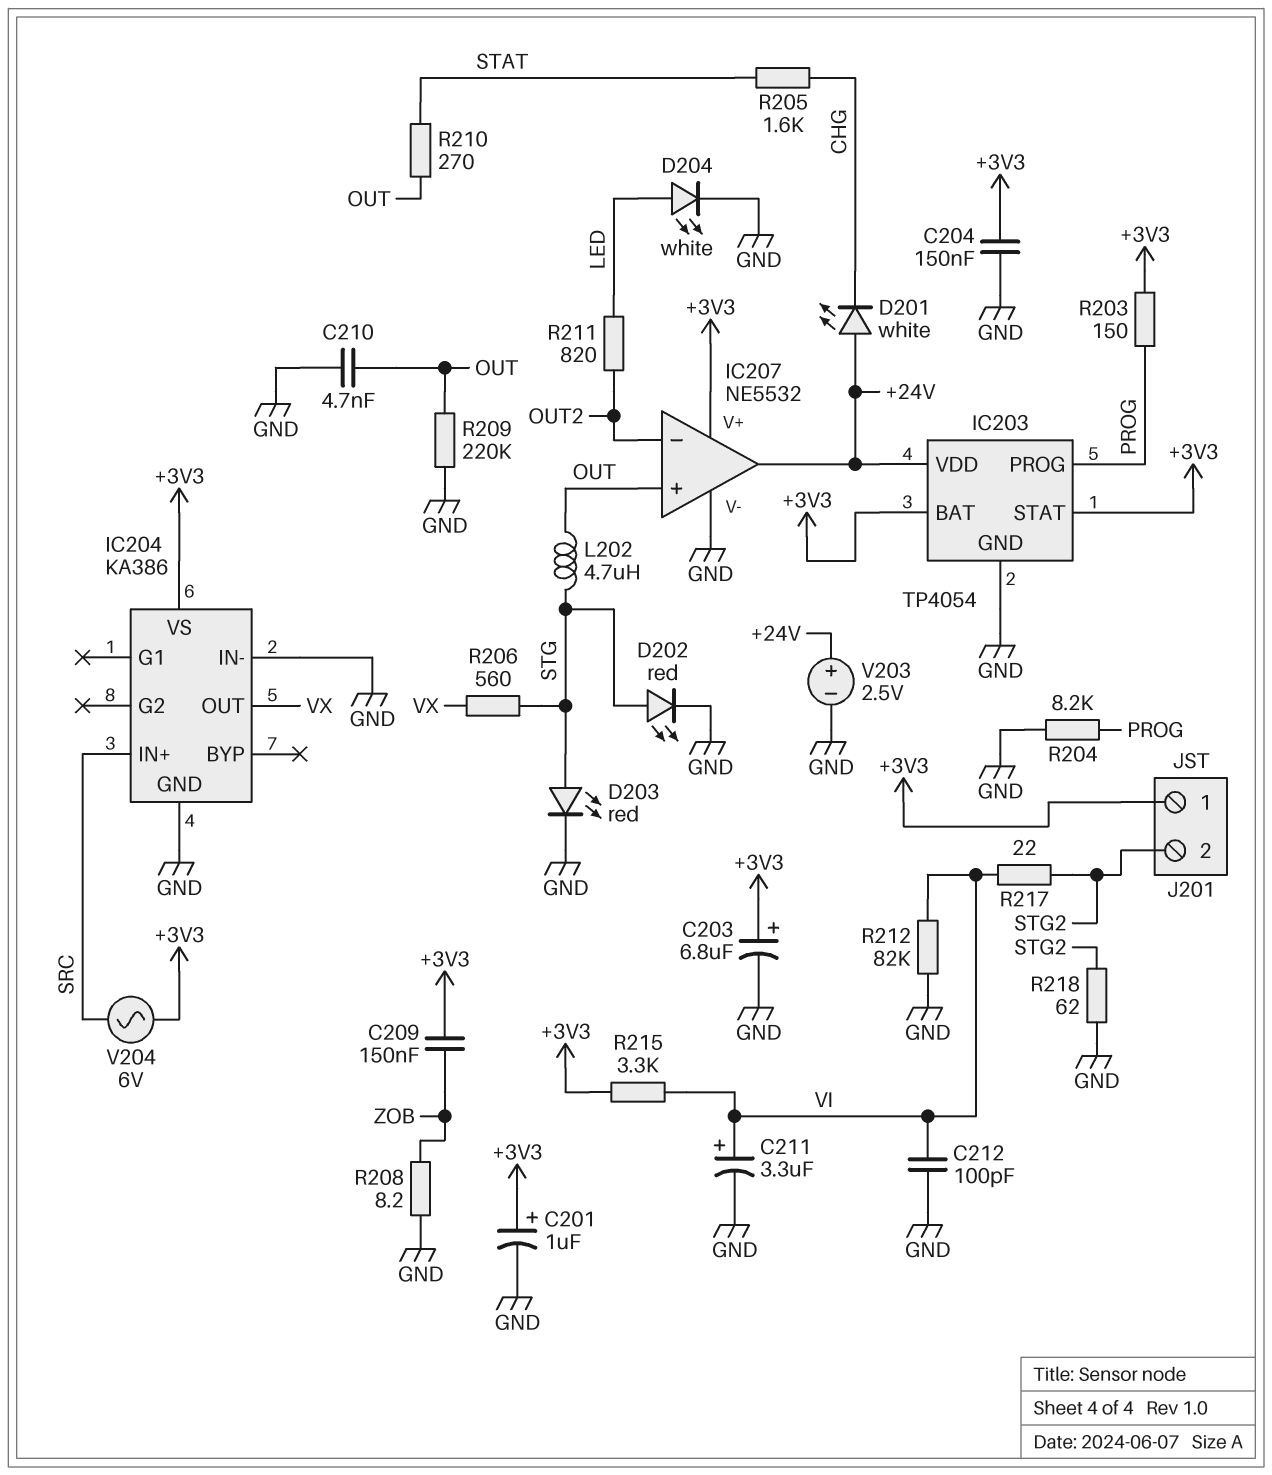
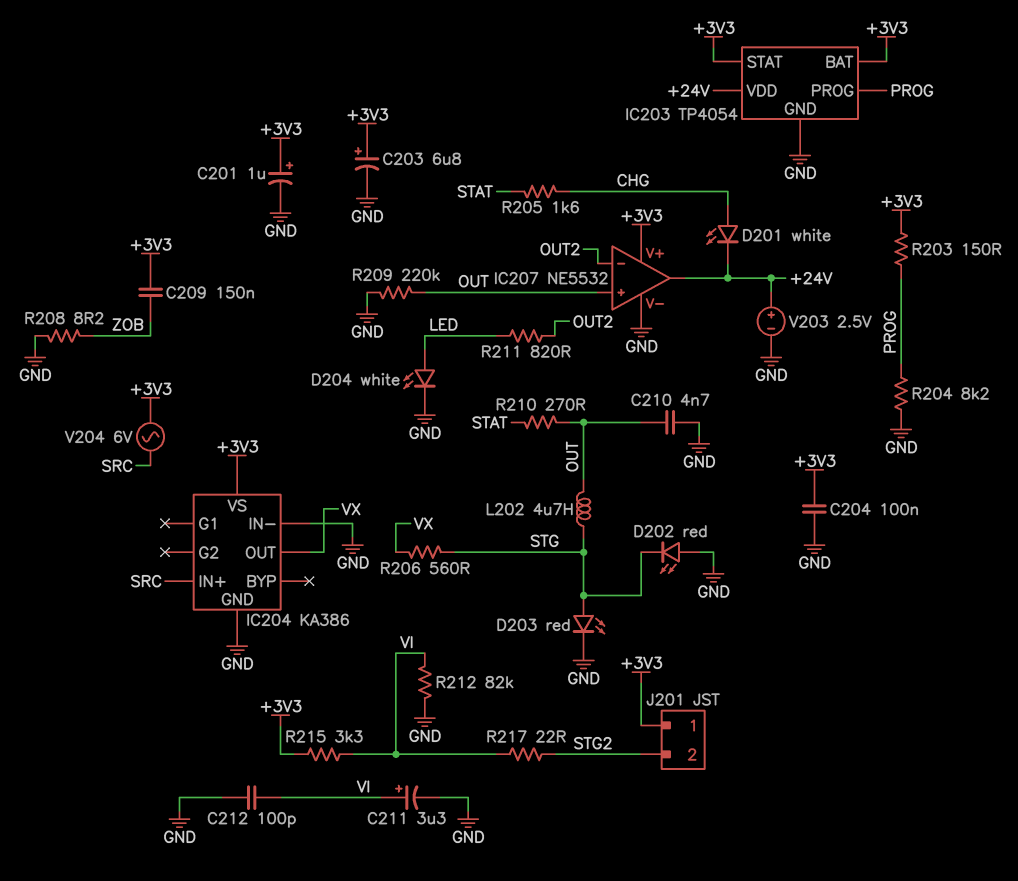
C204: 150nF (+3V3, GND) -> 100nF (+3V3, GND)
D201: LED white (A +24V, K CHG) -> LED white (A CHG, K +24V)
D202: LED red (A STG, K GND) -> LED red (A GND, K STG)
R218: 62 (GND, STG2) -> none

